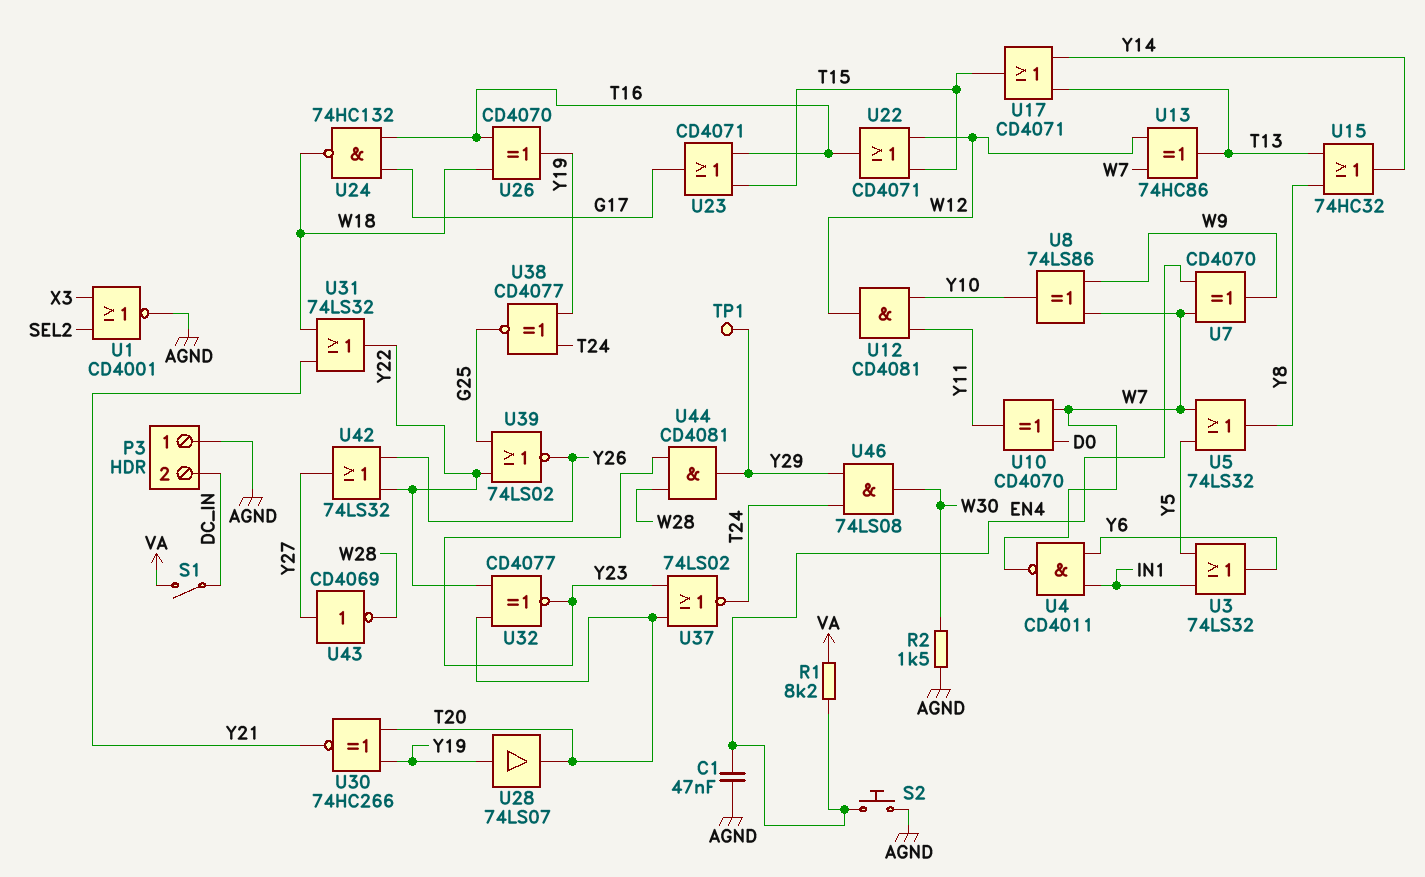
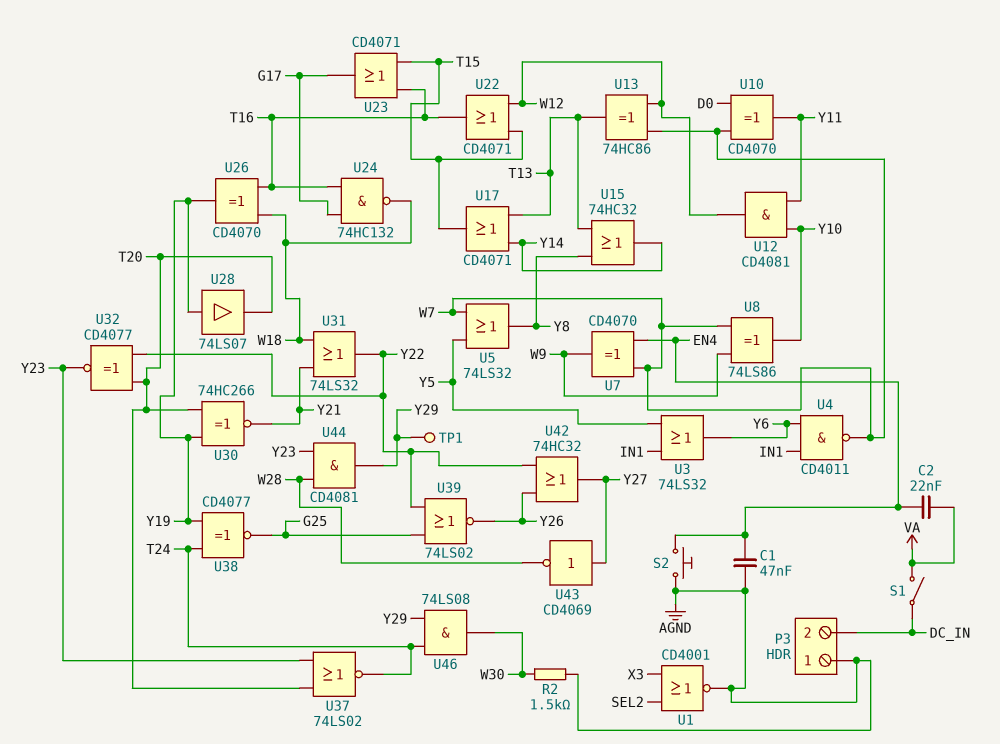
C2: none -> 22nF (EN4, VA)
R1: 8.2k (EN4, VA) -> none
U42: OR 74LS32 (in Y22, in Y26, out Y27) -> OR 74HC32 (in Y22, in Y26, out Y27)

